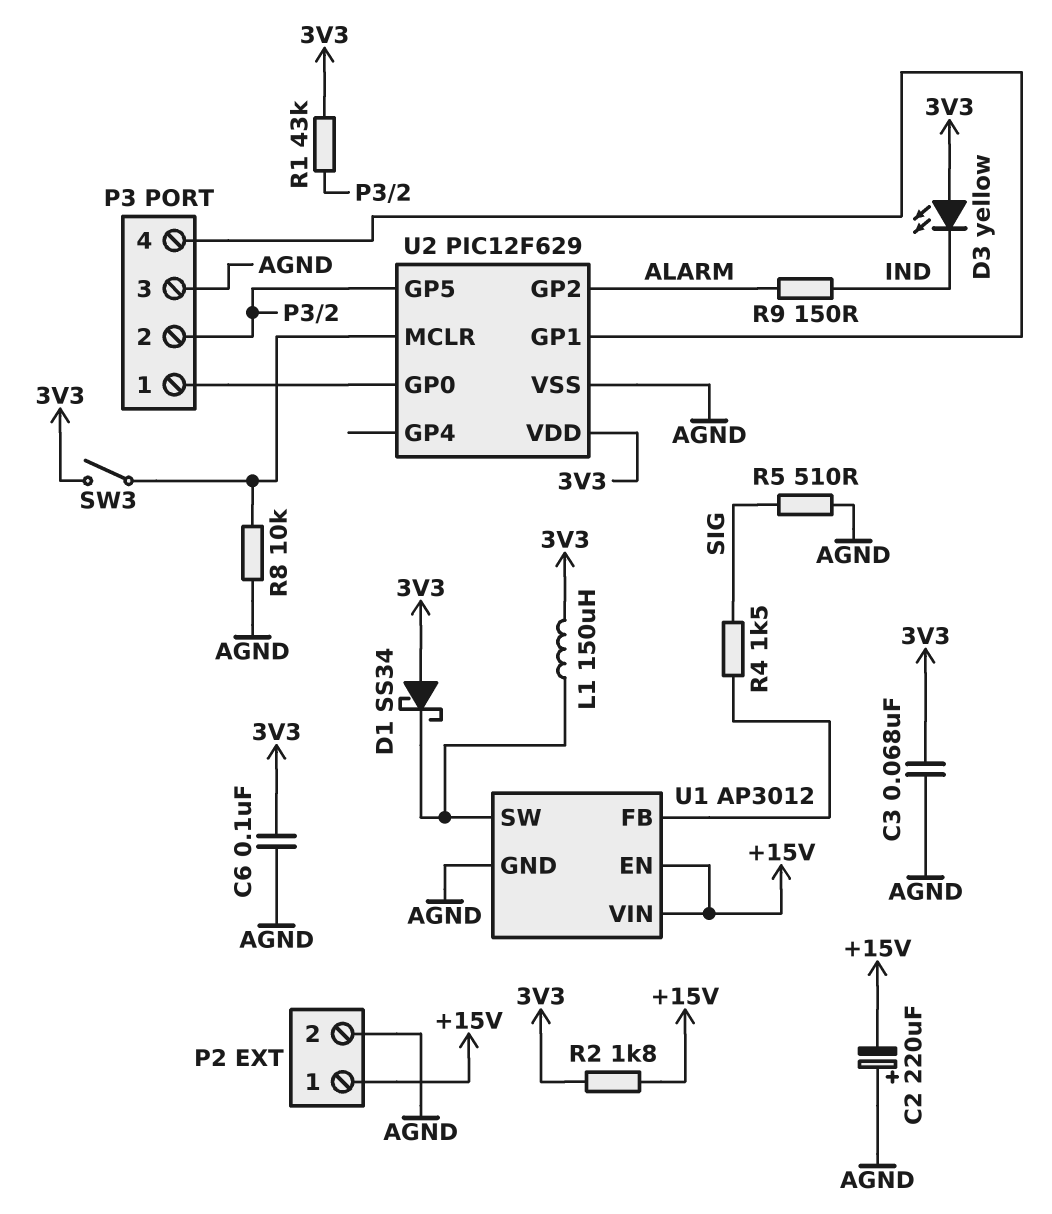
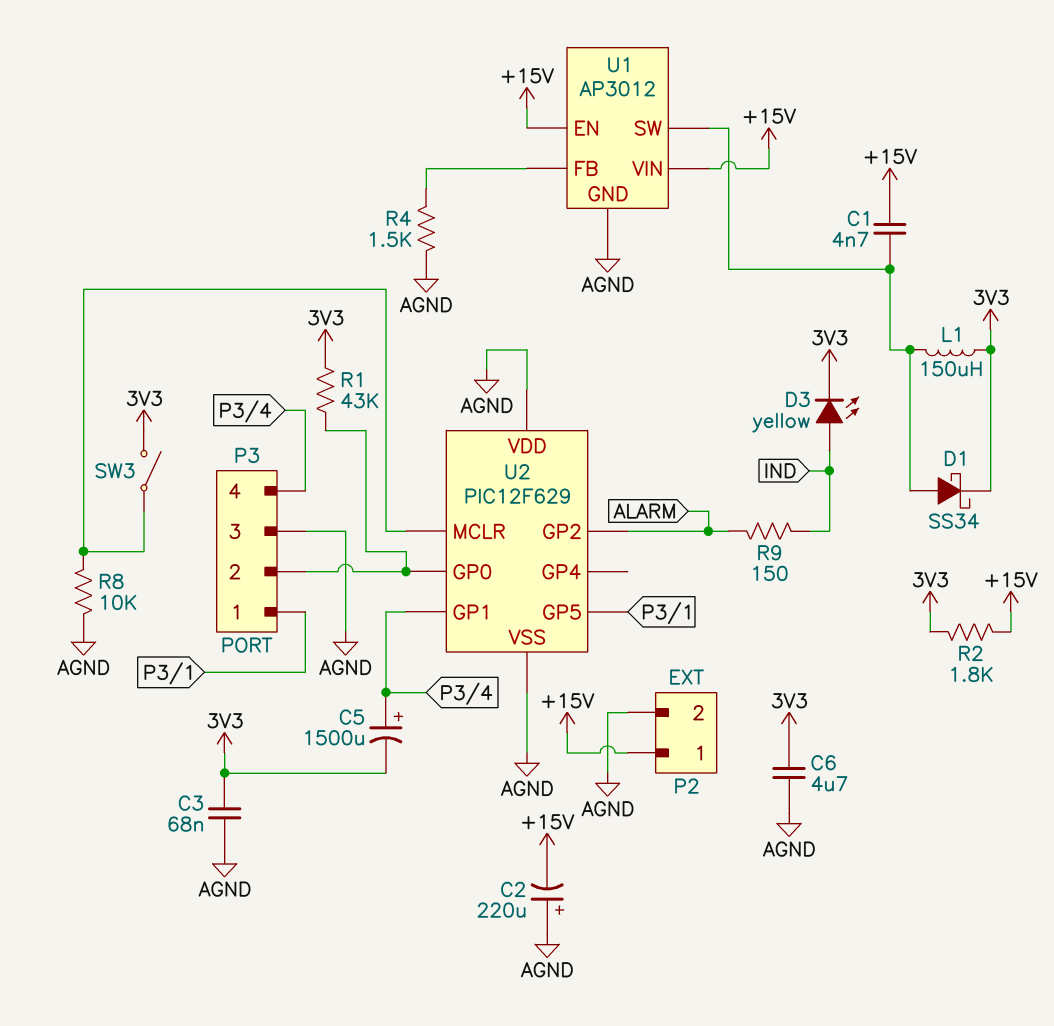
C1: none -> 4.7nF (+15V, U1/SW)
C5: none -> 1500uF (plus P3/4, minus 3V3)
C6: 100nF (3V3, AGND) -> 4.7uF (3V3, AGND)
D1: schottky SS34 (A 3V3, K U1/SW) -> schottky SS34 (A U1/SW, K 3V3)
D3: LED yellow (A 3V3, K IND) -> LED yellow (A IND, K 3V3)
R4: 1.5k (SIG, U1/FB) -> 1.5k (AGND, U1/FB)
R5: 510 (AGND, SIG) -> none
U2 pin GP0: P3/1 -> P3/2
U2 pin GP5: P3/2 -> P3/1
U2 pin VDD: 3V3 -> AGND

